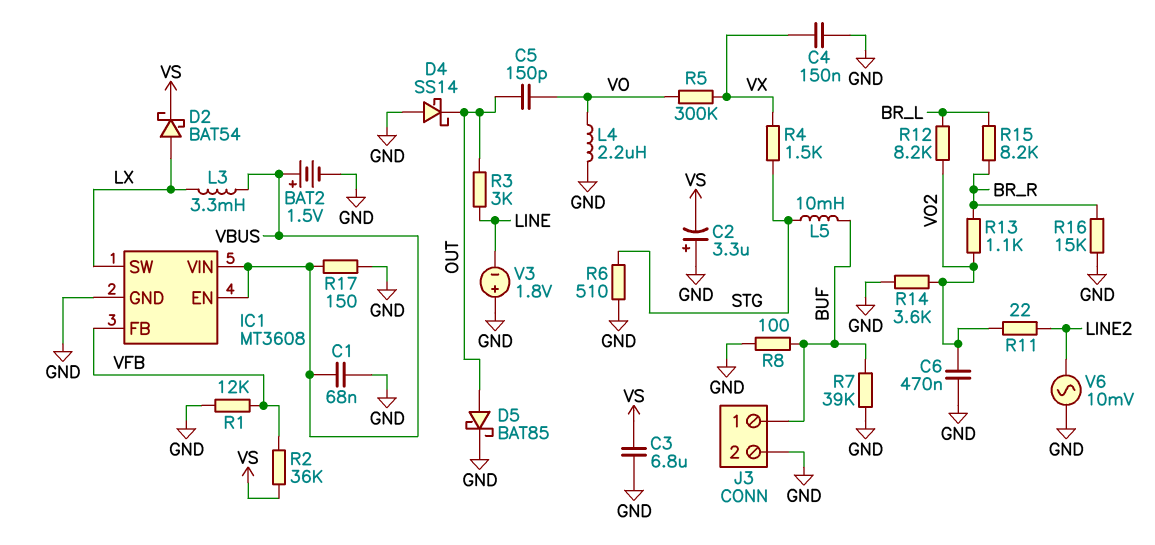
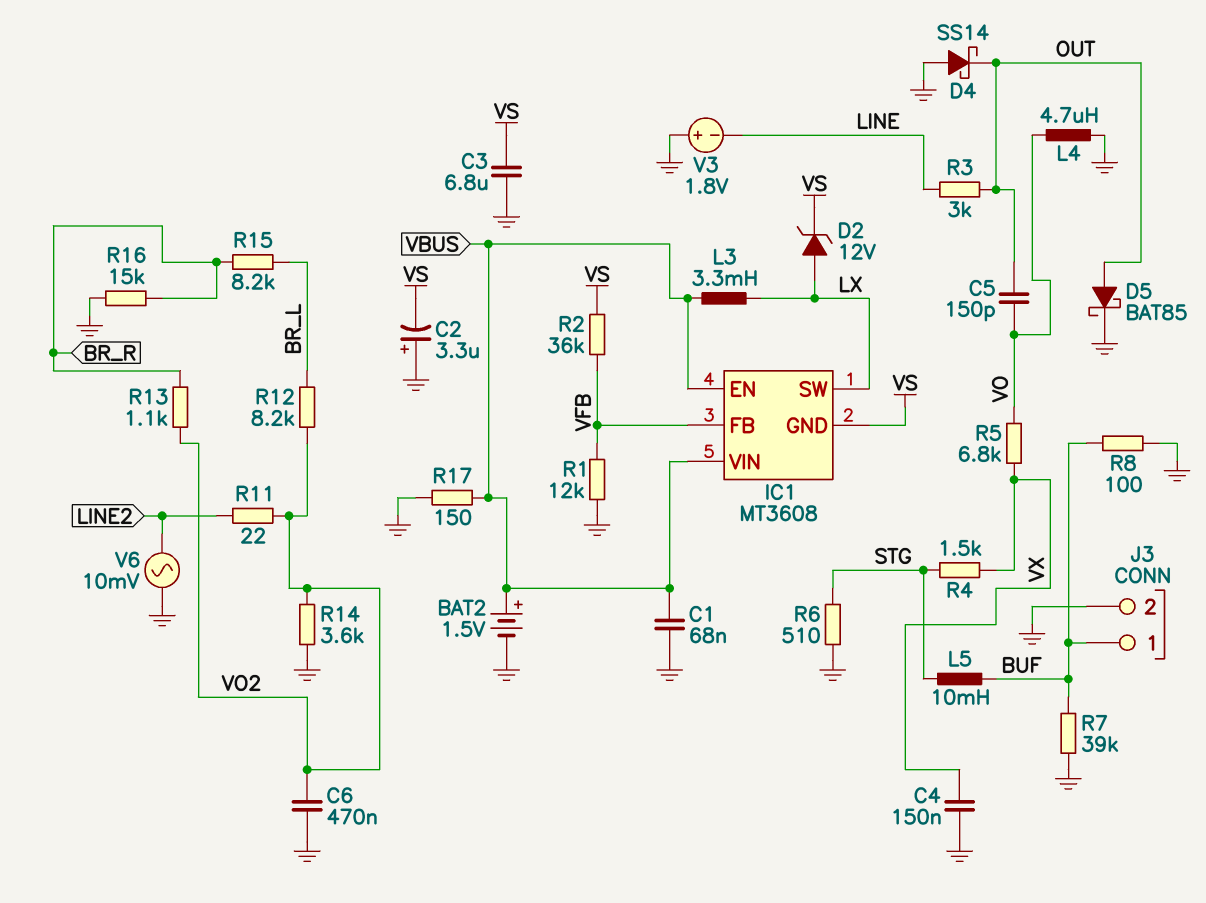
D2: schottky BAT54 (A LX, K VS) -> zener 12V (A LX, K VS)
IC1 pin GND: GND -> VS
L4: 2.2uH (GND, VO) -> 4.7uH (GND, VO)
R5: 300k (VO, VX) -> 6.8k (VO, VX)

